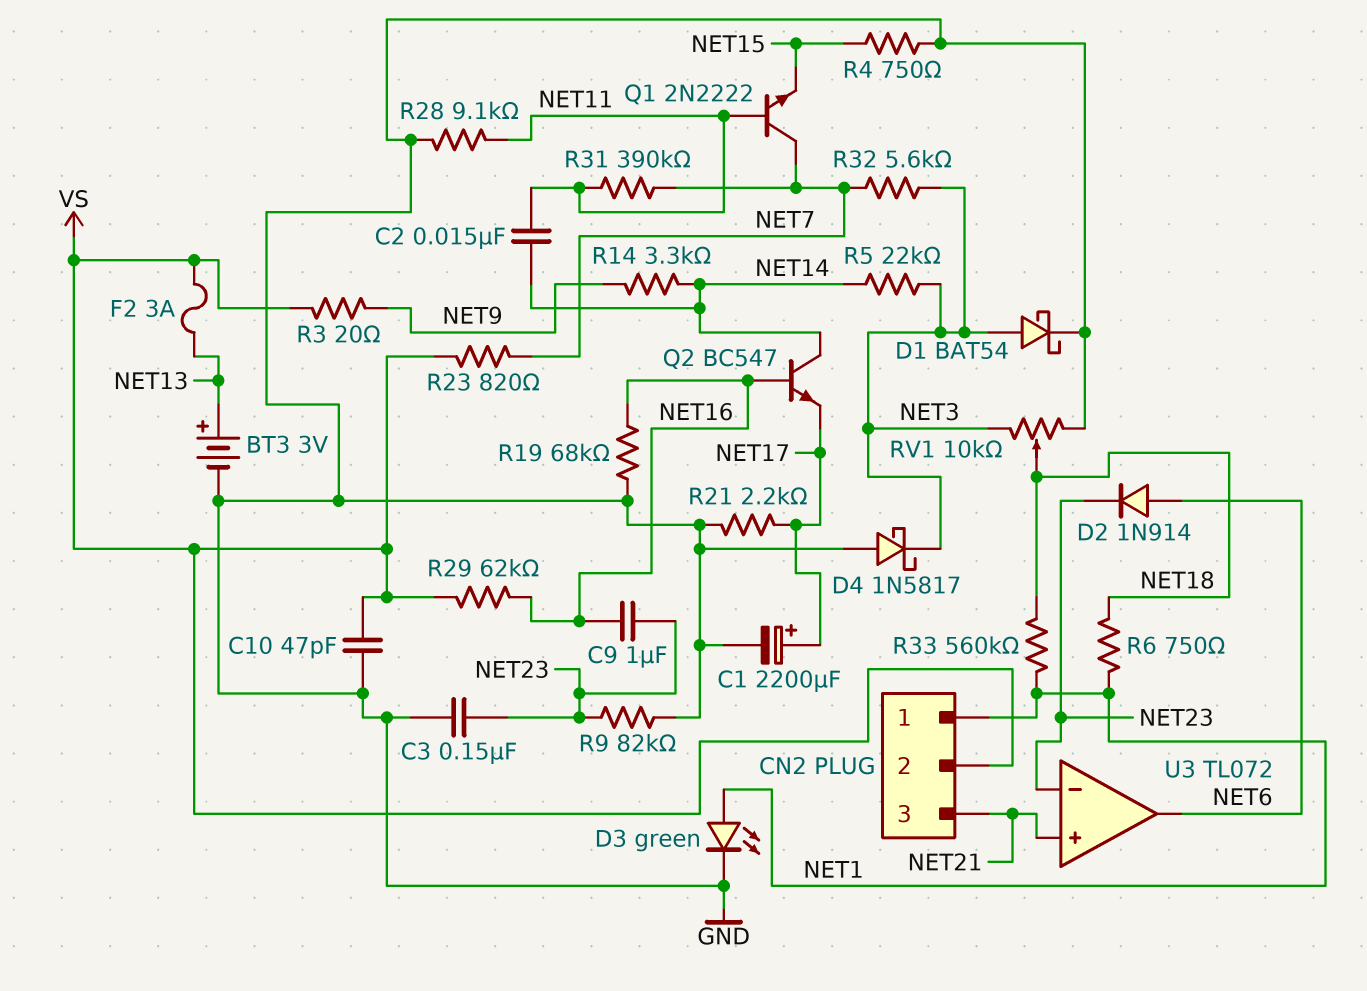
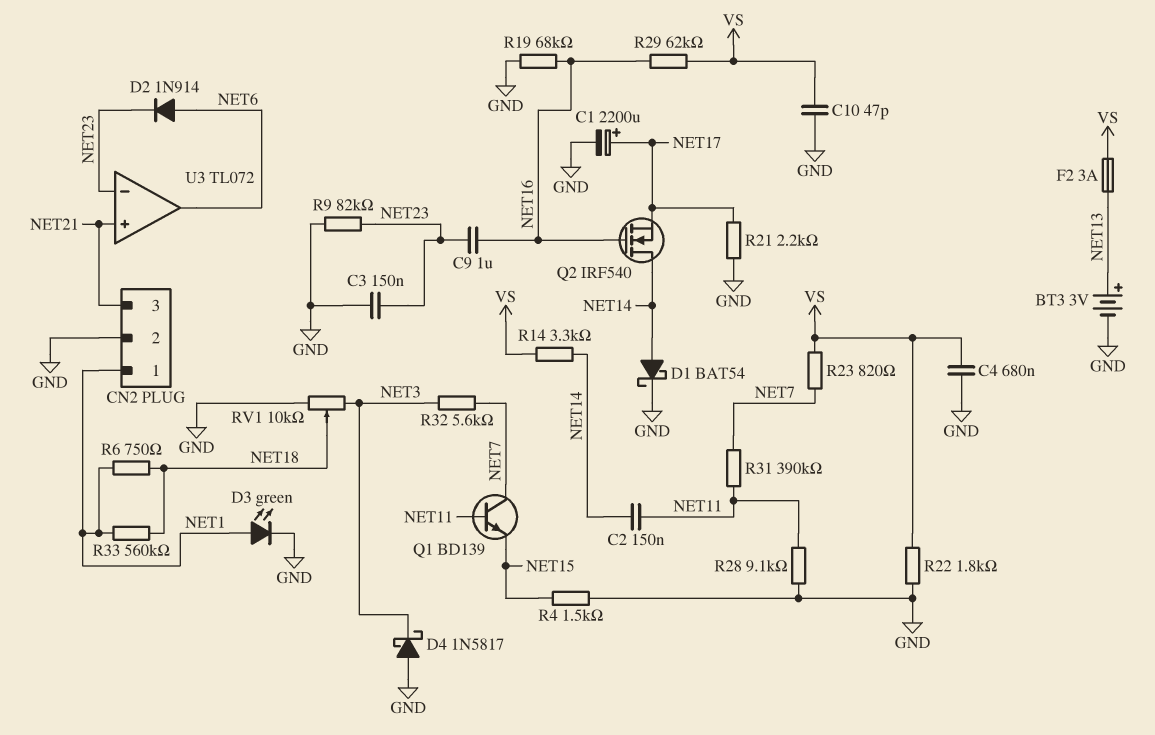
C2: 15nF (NET11, NET14) -> 150nF (NET11, NET14)
C4: none -> 680nF (GND, VS)
CN2 pin 2: VS -> GND
D1: schottky BAT54 (A NET3, K GND) -> schottky BAT54 (A NET14, K GND)
Q1: NPN 2N2222 (B NET11, C NET7, E NET15) -> NPN BD139 (B NET11, C NET7, E NET15)
Q2: NPN BC547 (B NET16, C NET14, E NET17) -> NMOS IRF540 (G NET16, D NET14, S NET17)
R3: 20 (NET9, VS) -> none
R4: 750 (GND, NET15) -> 1.5k (GND, NET15)
R5: 22k (NET3, NET14) -> none
R14: 3.3k (NET9, NET14) -> 3.3k (NET14, VS)
R22: none -> 1.8k (GND, VS)

